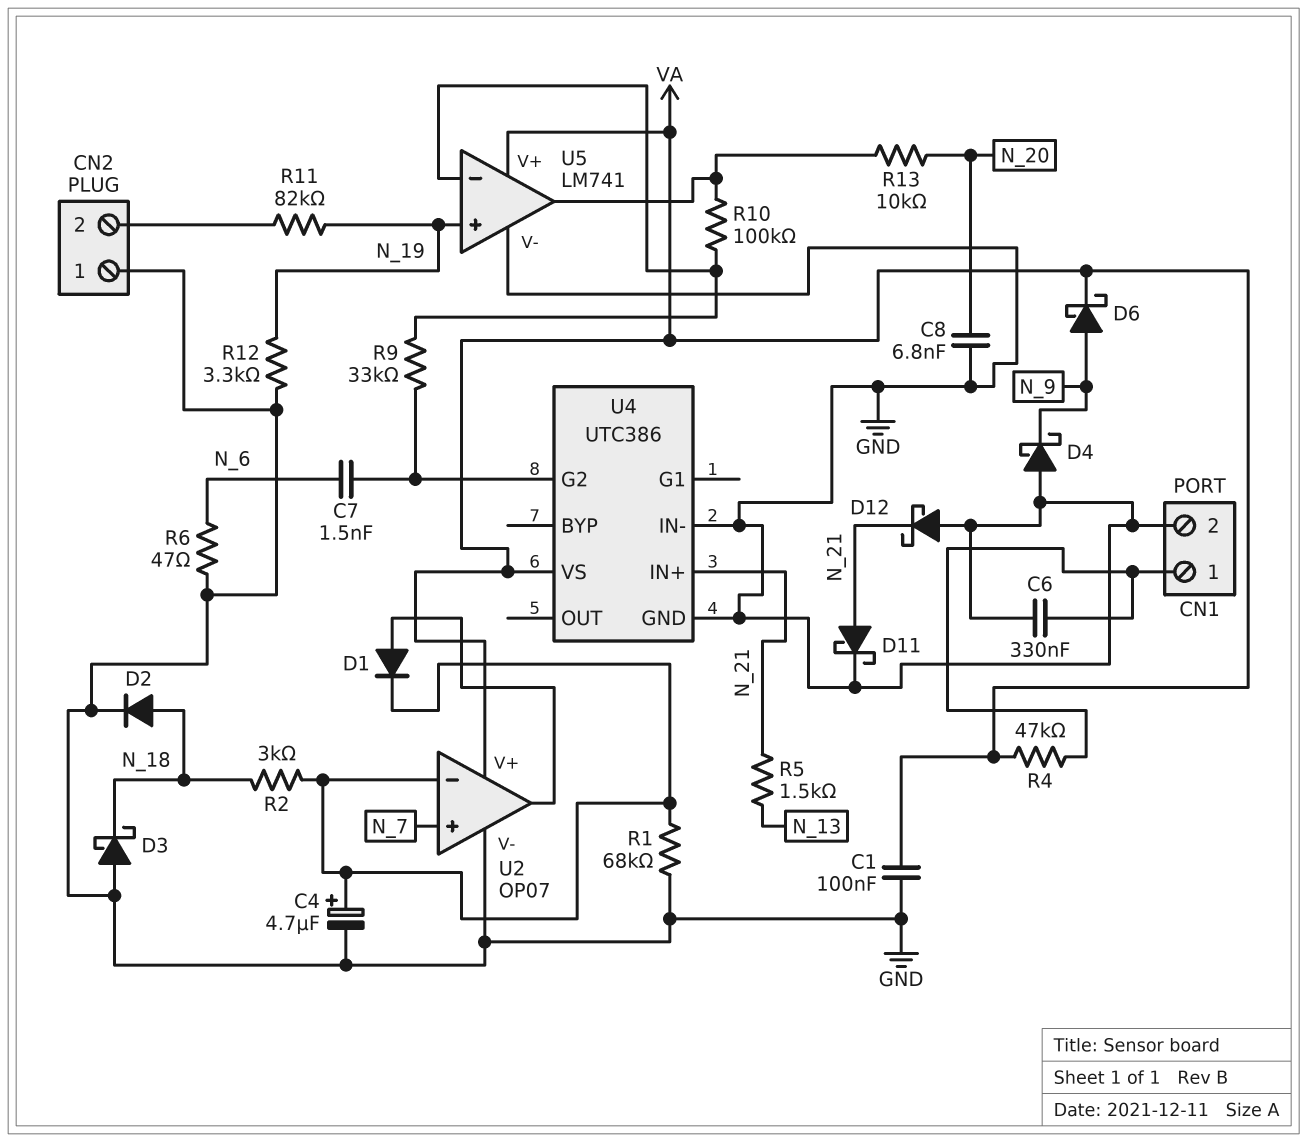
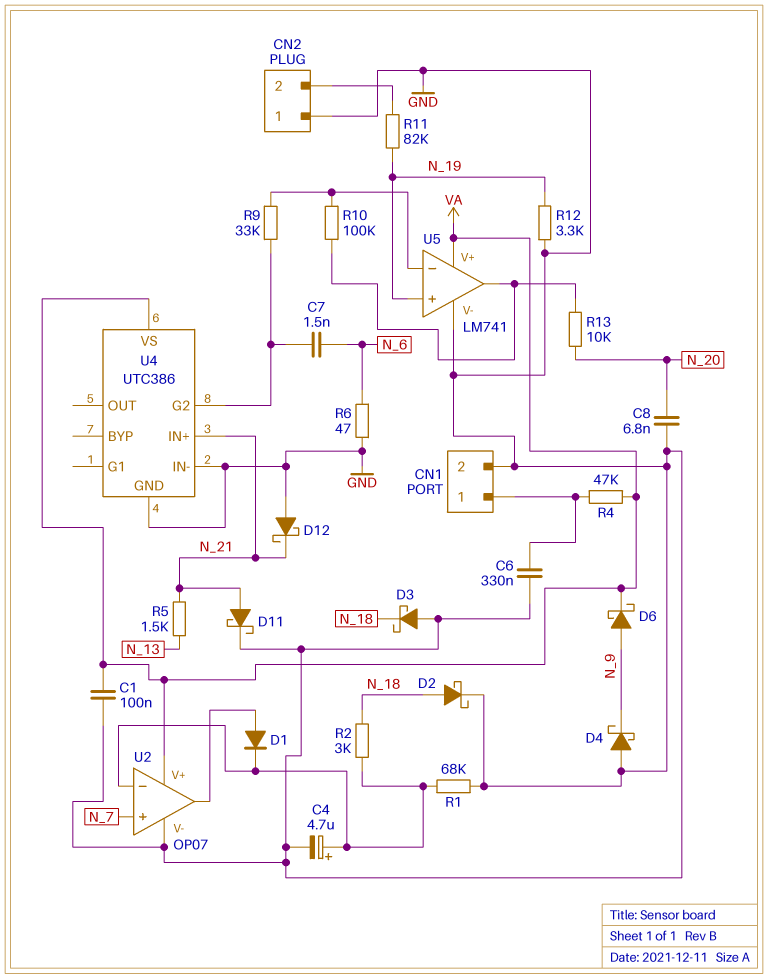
D2: diode (A N_18, K GND) -> schottky (A N_18, K GND)

